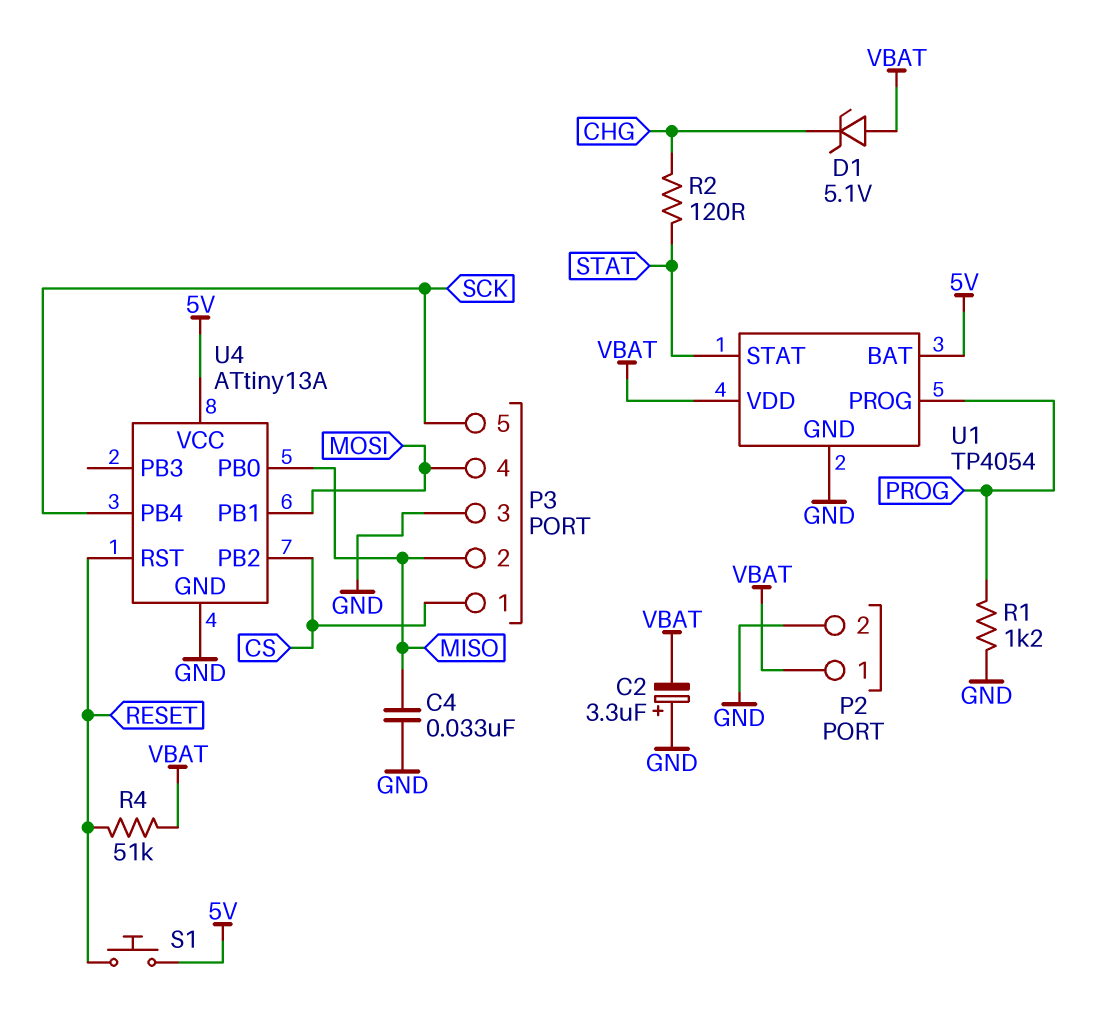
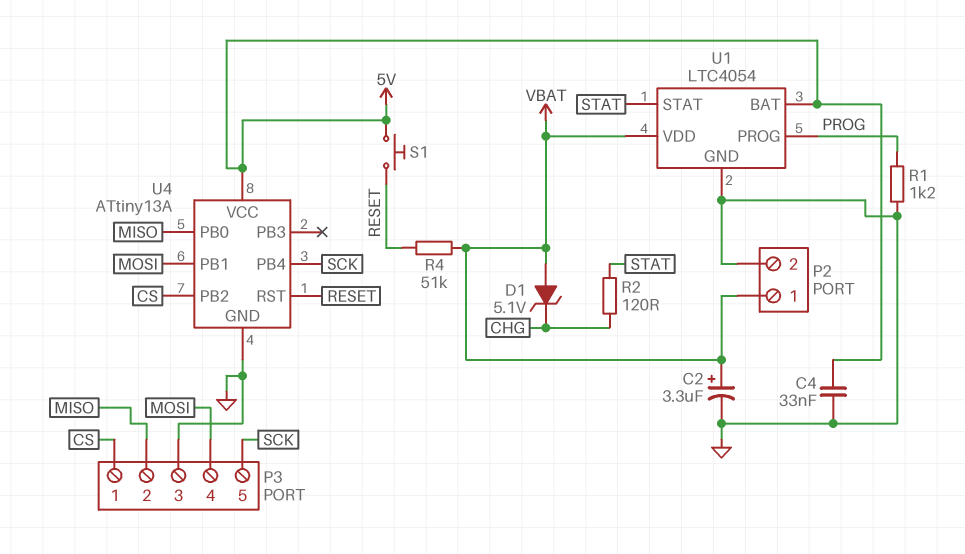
C2: 3.3uF (plus GND, minus VBAT) -> 3.3uF (plus VBAT, minus GND)
C4: 33nF (GND, MISO) -> 33nF (5V, GND)
U1: TP4054 -> LTC4054

